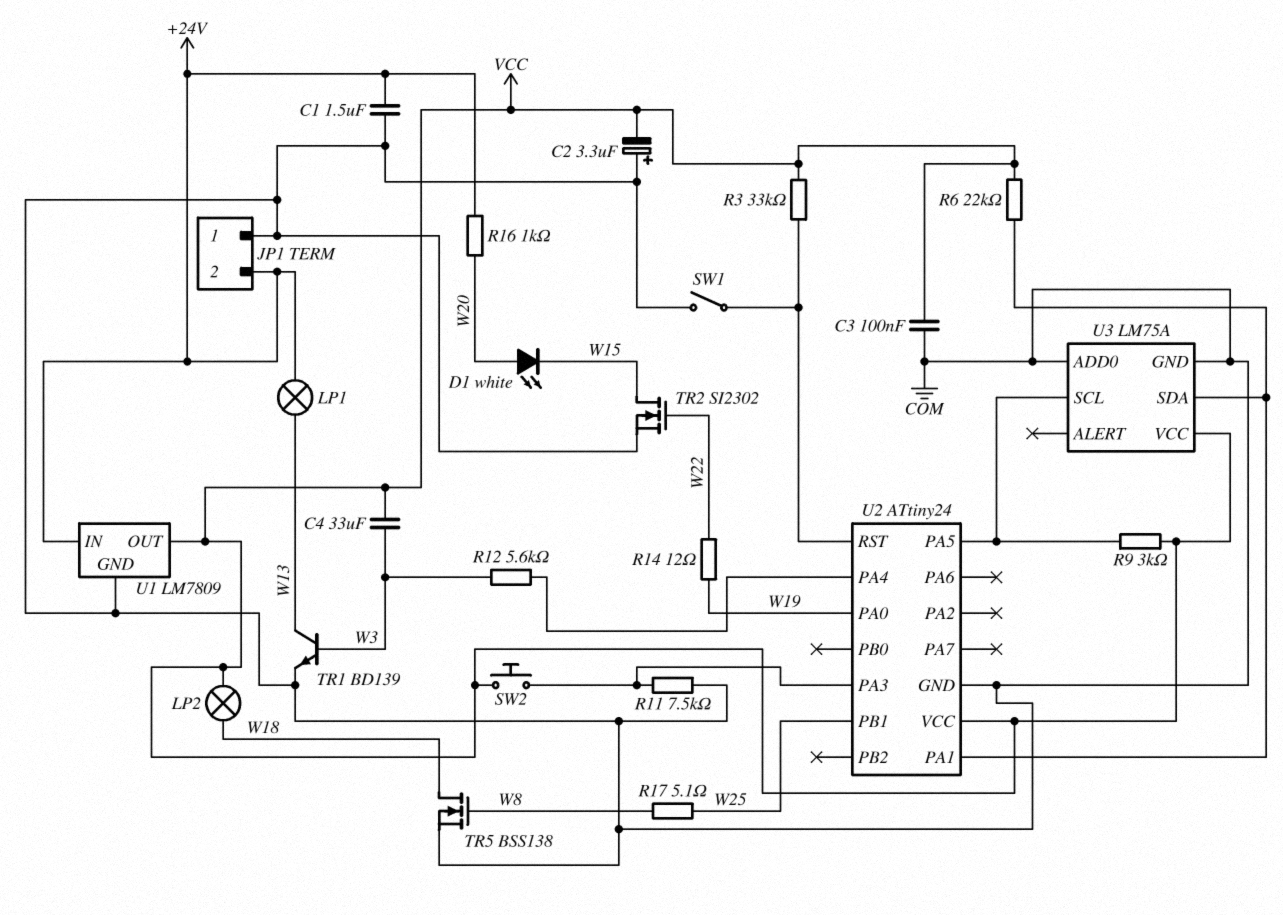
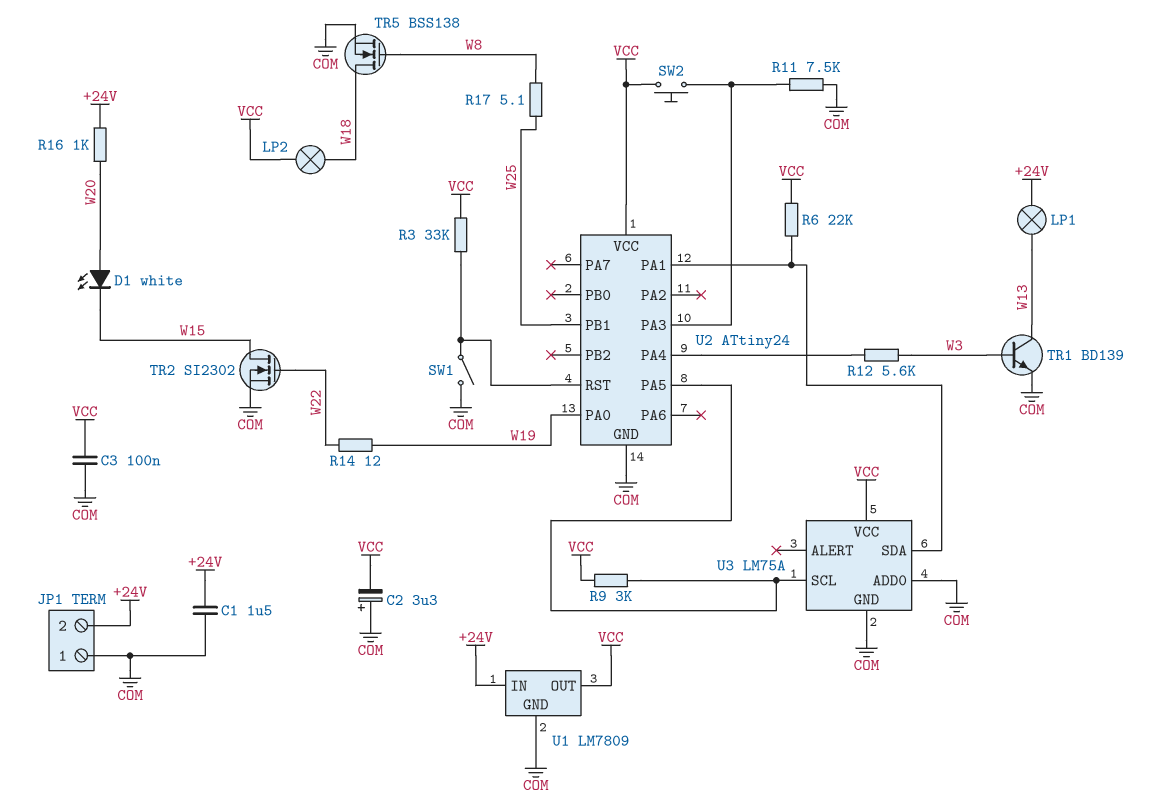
C4: 33uF (VCC, W3) -> none

